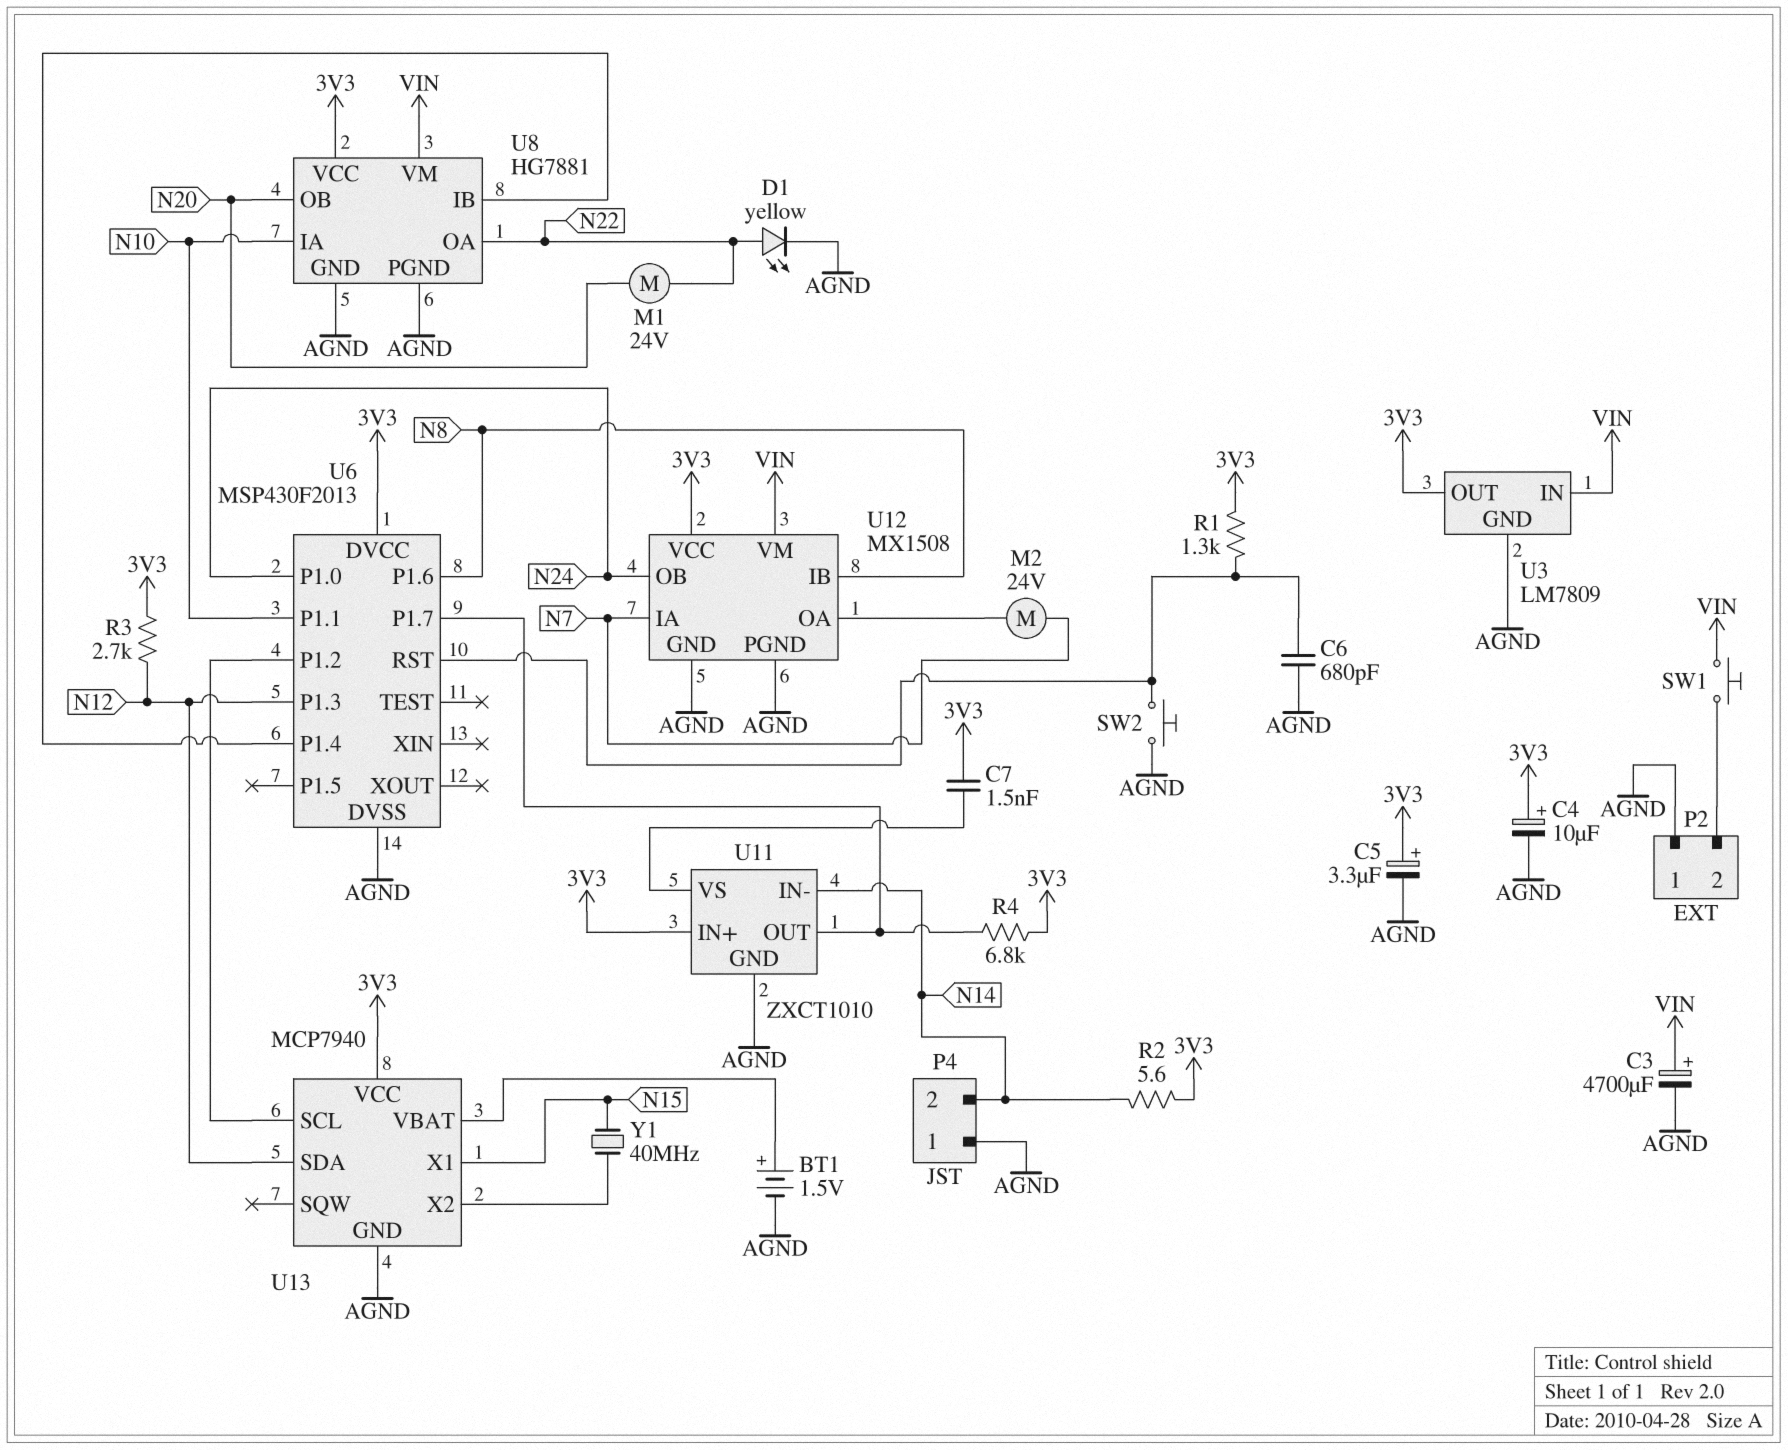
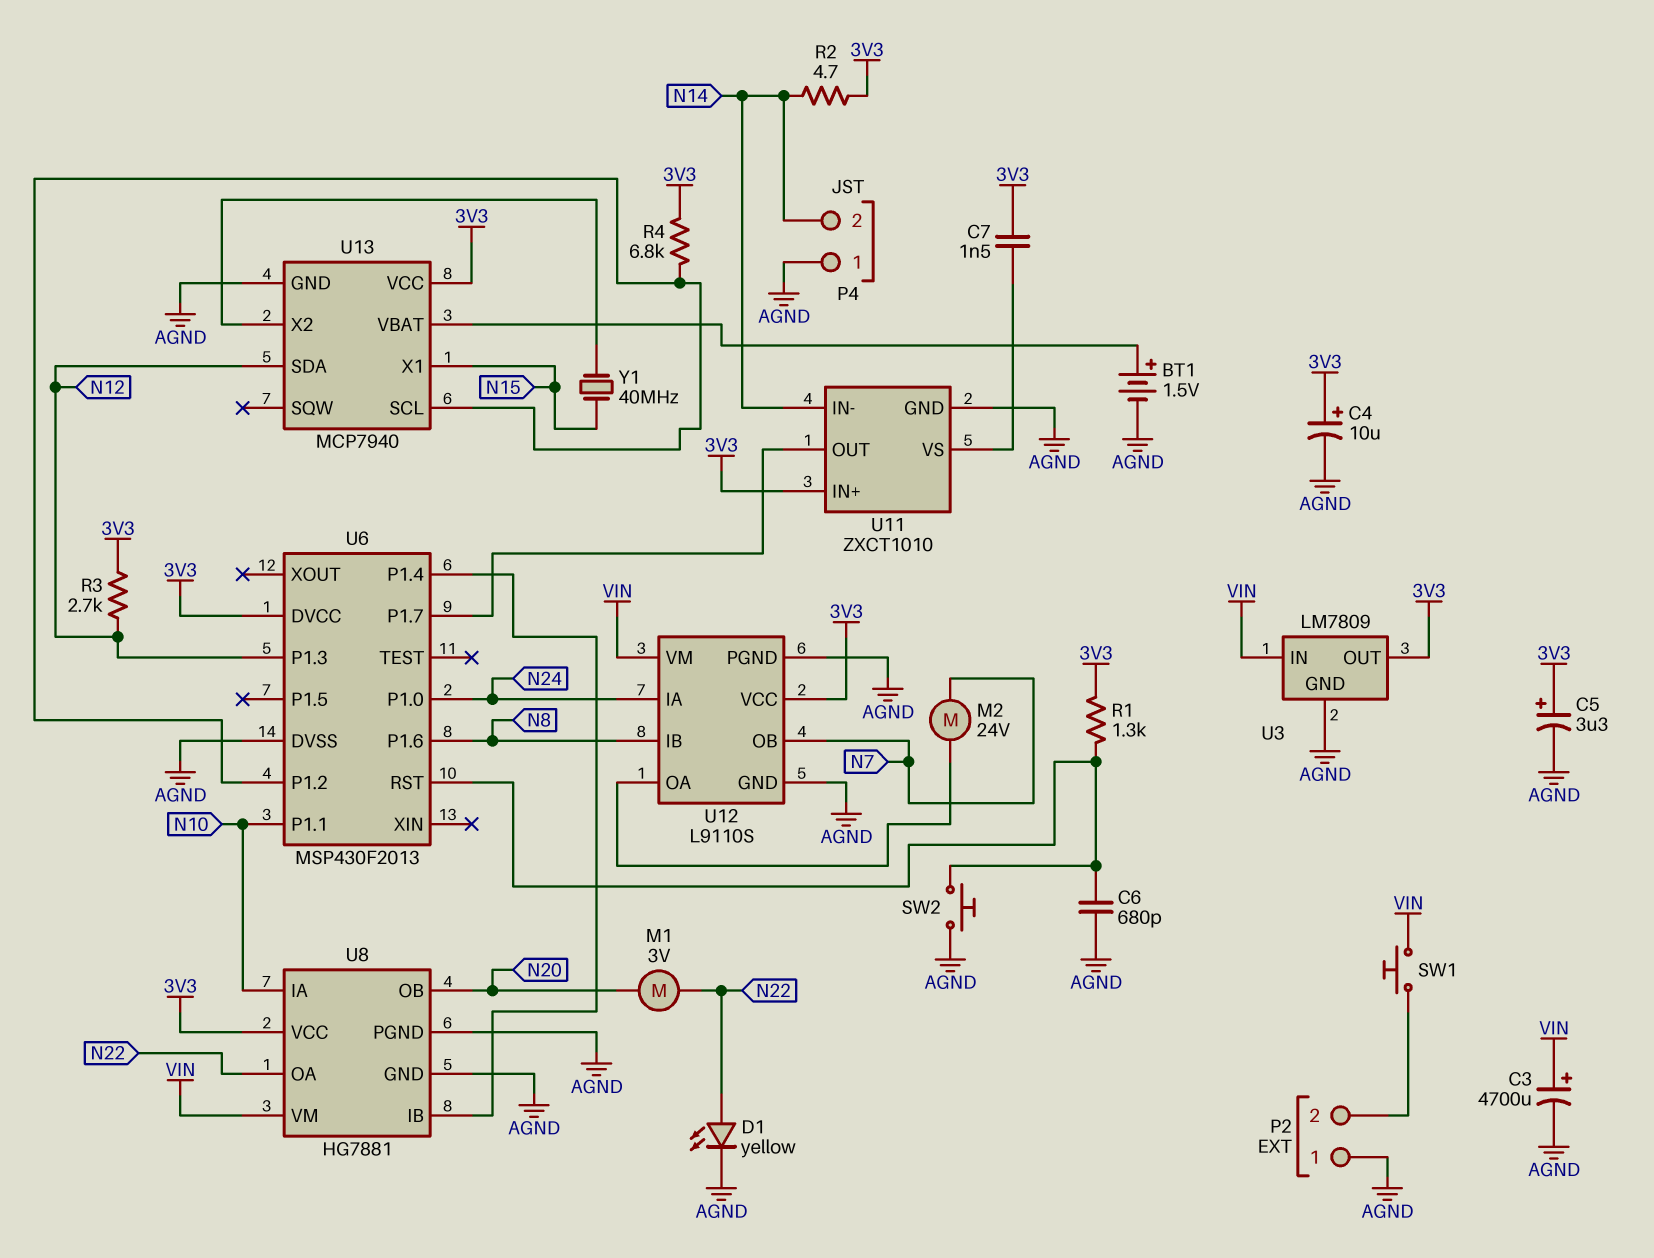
M1: motor 24V (N20, N22) -> motor 3V (N20, N22)
R2: 5.6 (3V3, N14) -> 4.7 (3V3, N14)
R4: 6.8k (3V3, U6/P1.7) -> 6.8k (3V3, U6/P1.2)
U12: MX1508 -> L9110S
U12 pin IA: N7 -> N24
U12 pin OB: N24 -> N7

